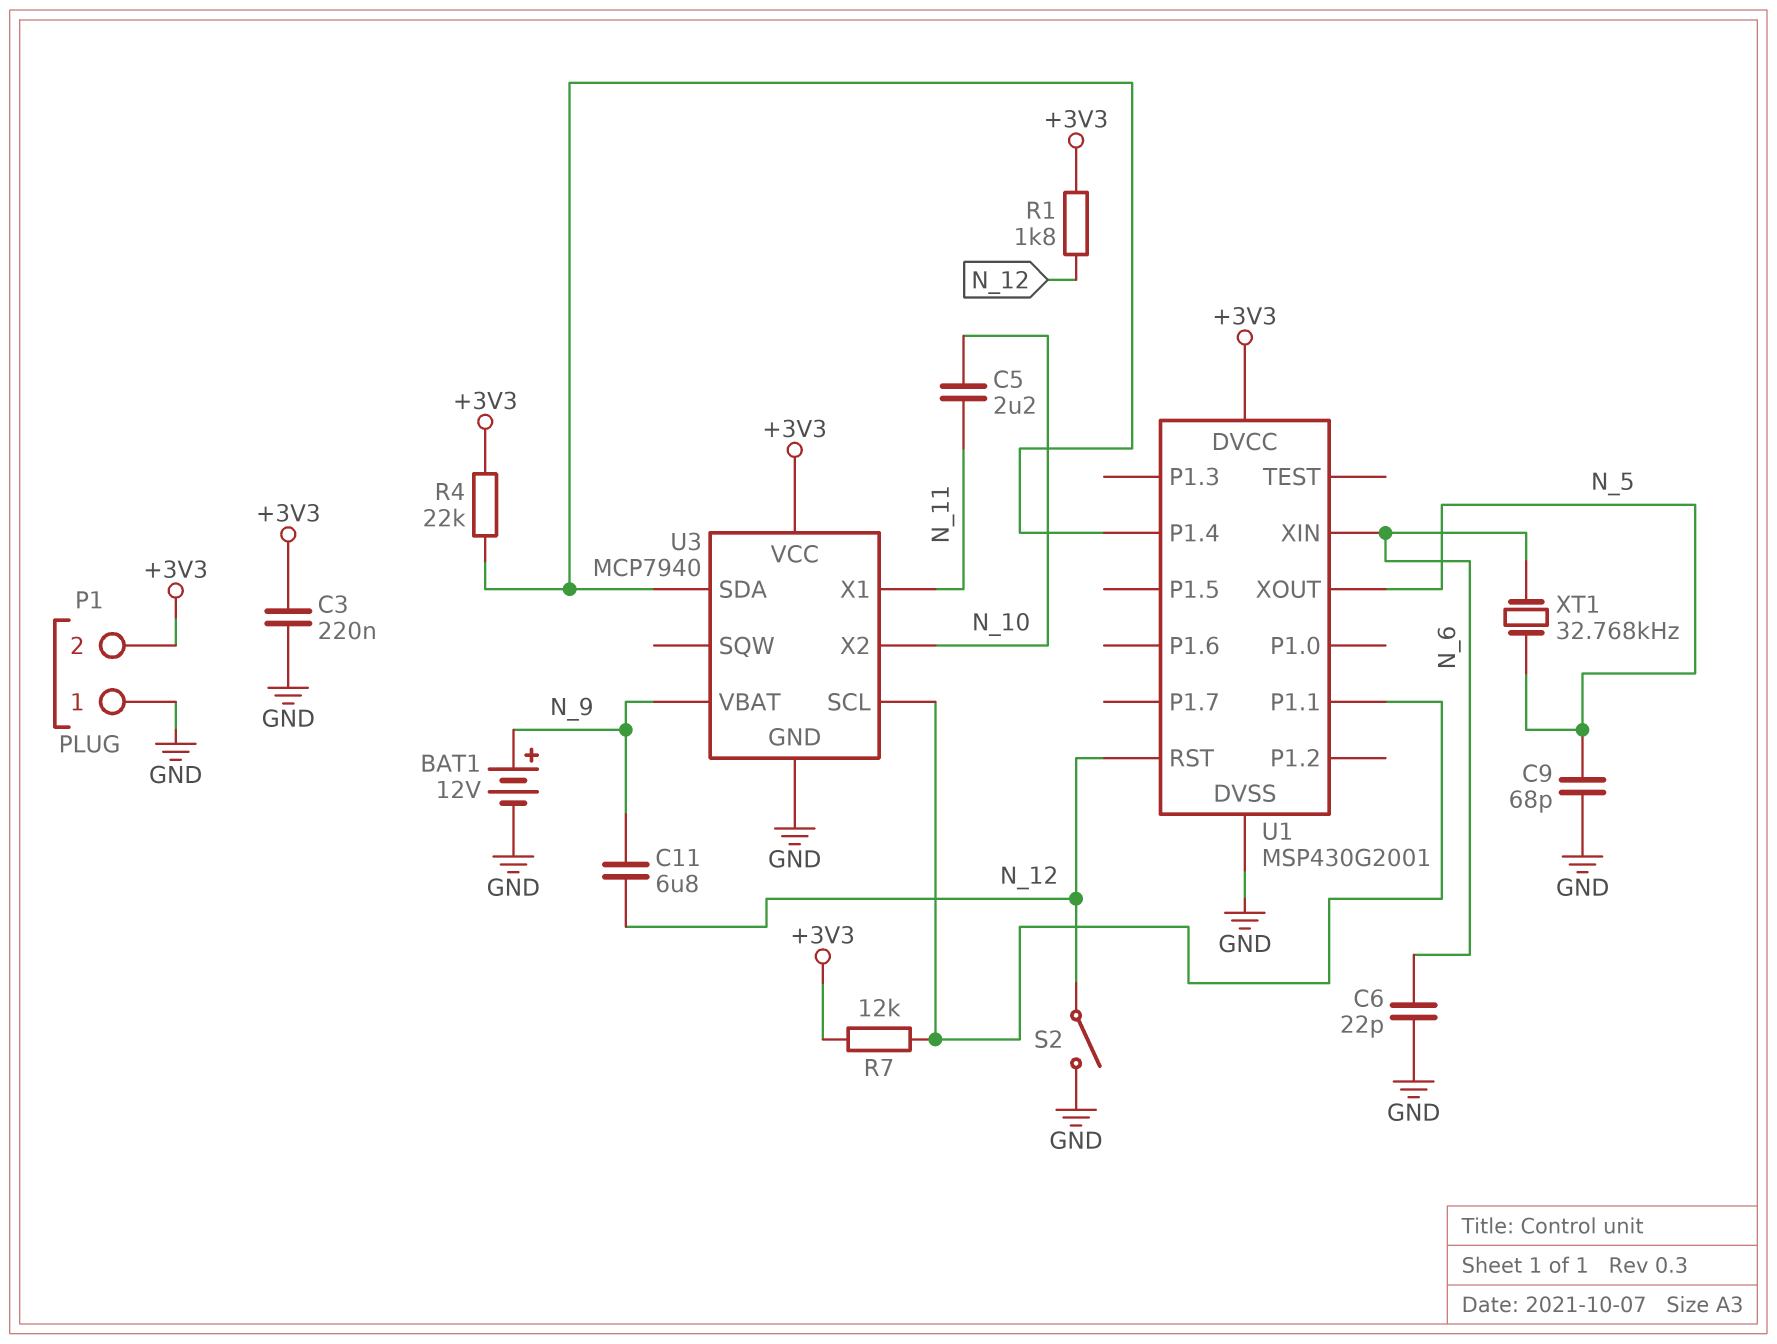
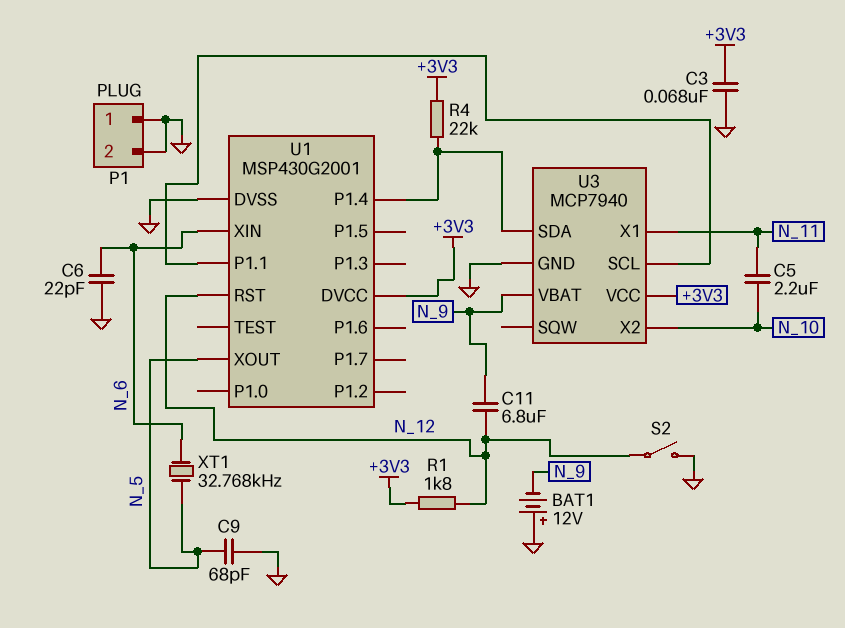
BAT1: 12V (plus N_9, minus GND) -> 12V (plus GND, minus N_9)
C3: 220nF (+3V3, GND) -> 68nF (+3V3, GND)
P1 pin 2: +3V3 -> GND
R7: 12k (+3V3, U1/P1.1) -> none

